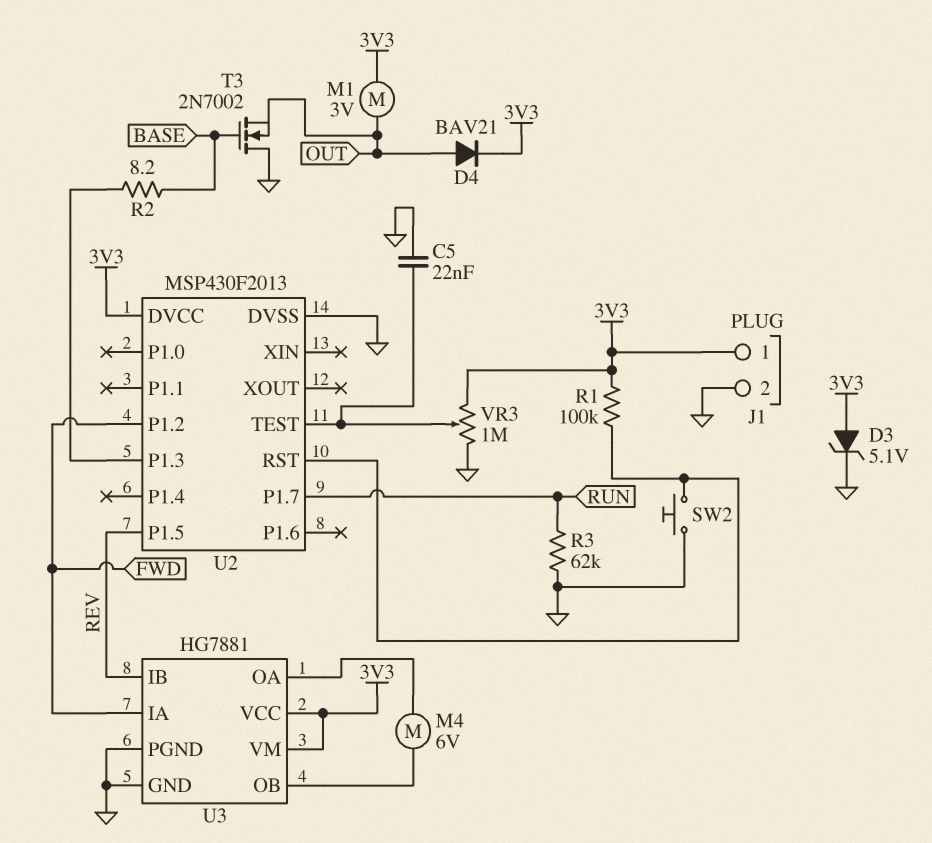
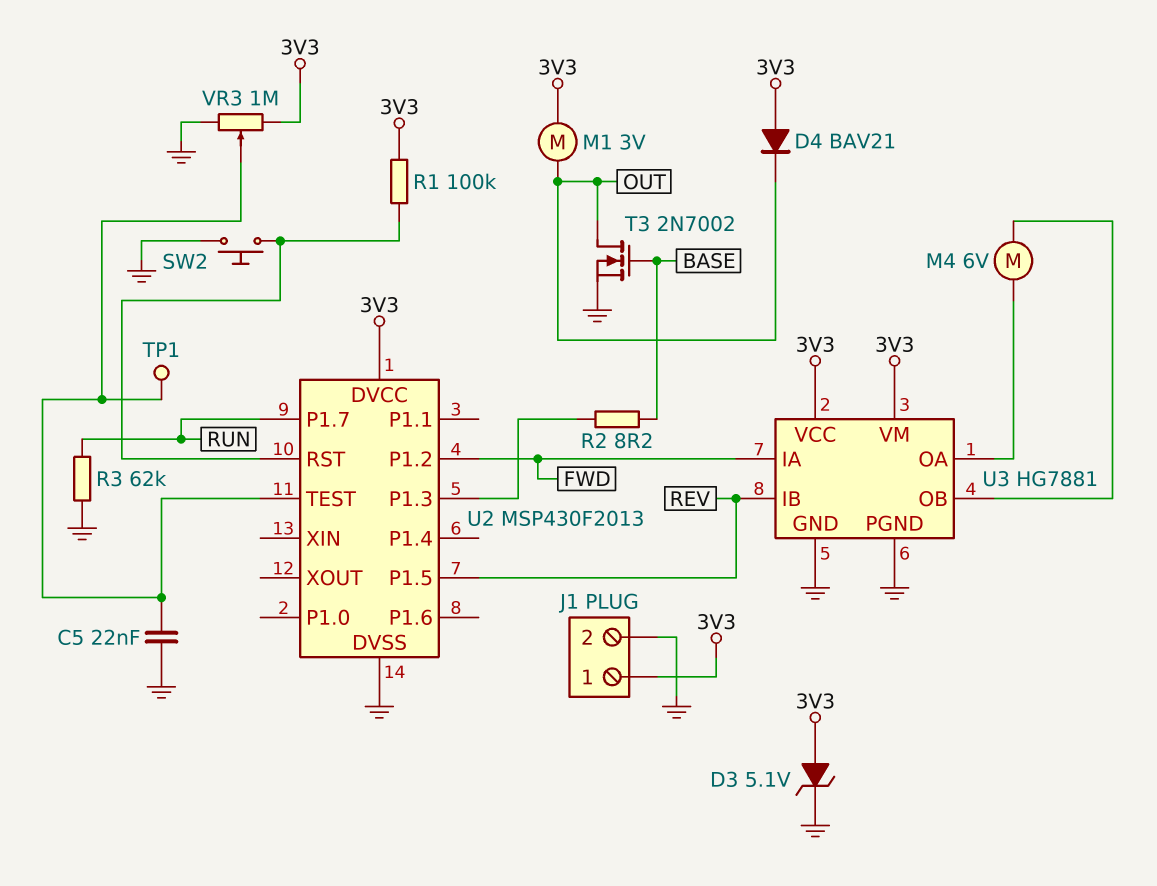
D4: diode BAV21 (A OUT, K 3V3) -> diode BAV21 (A 3V3, K OUT)
T3: NMOS 2N7002 (G BASE, D GND, S OUT) -> NMOS 2N7002 (G BASE, D OUT, S GND)
TP1: none -> test point (U2/TEST)

